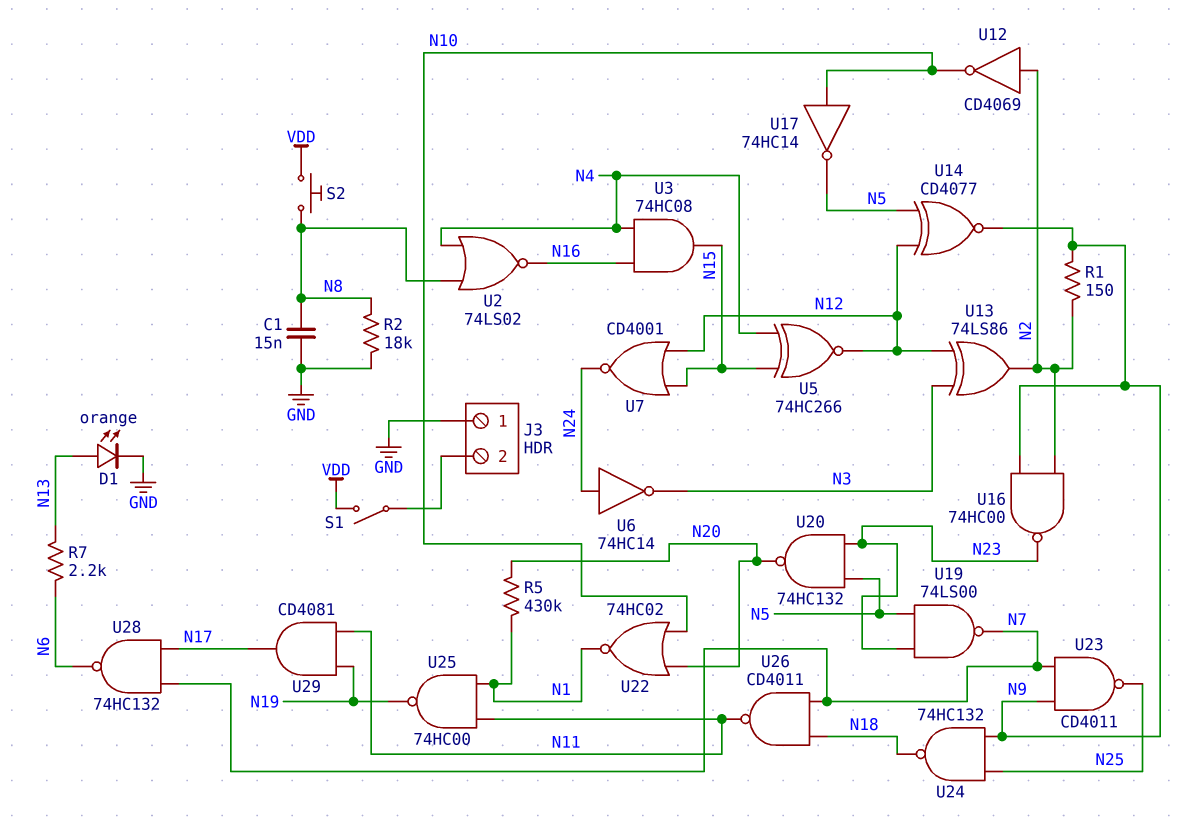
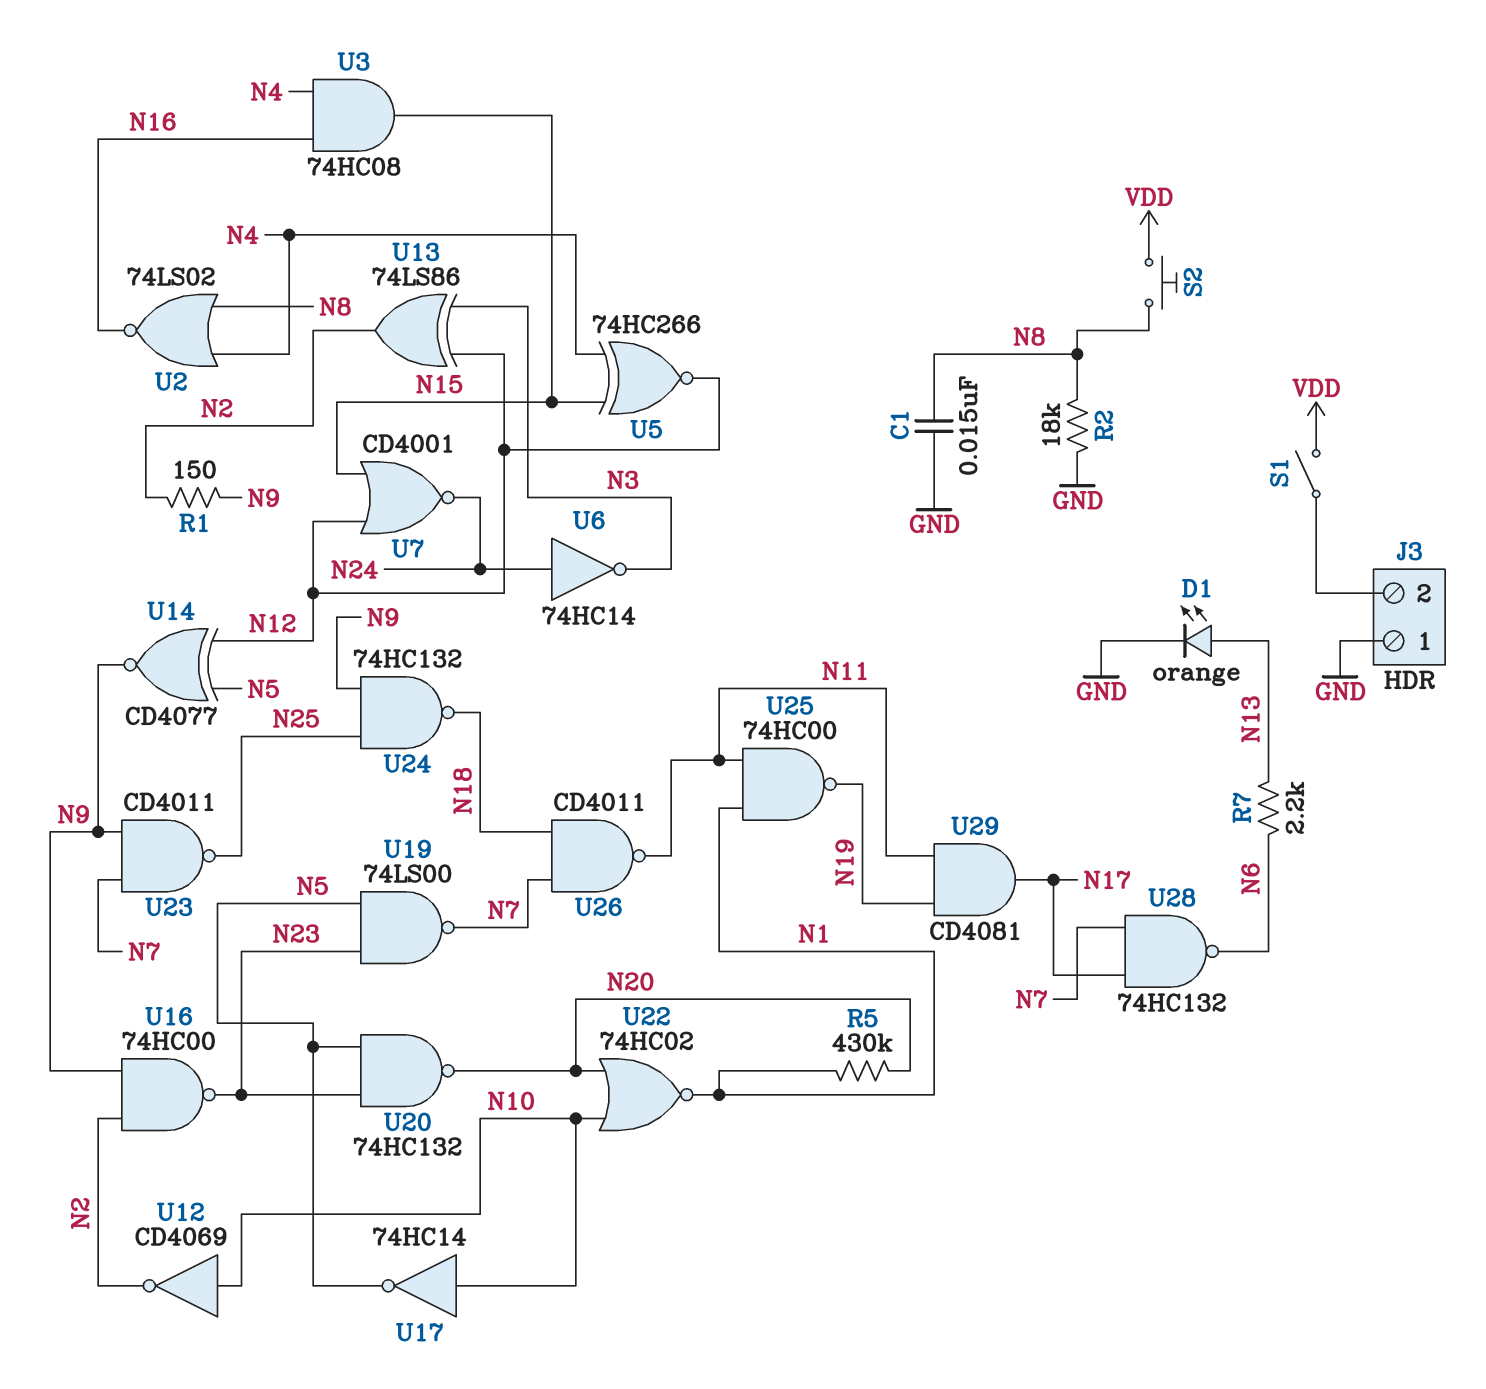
U12: NOT CD4069 (in N2, out N10) -> NOT CD4069 (in N10, out N2)

